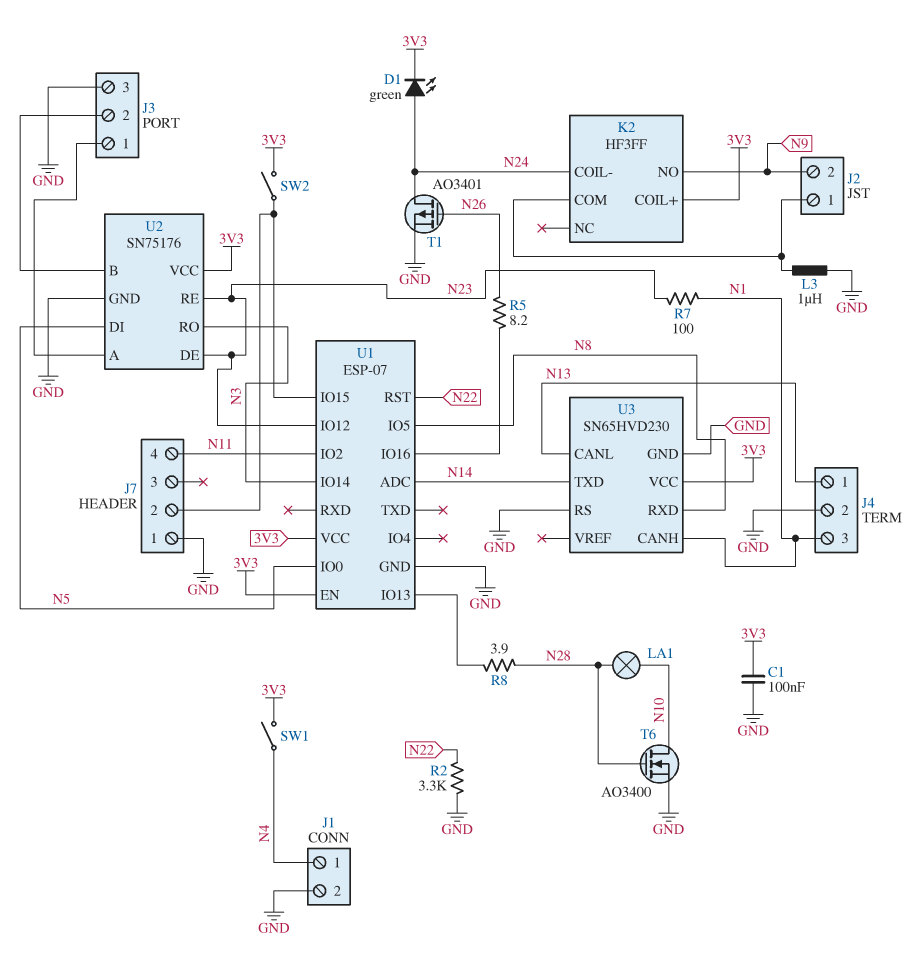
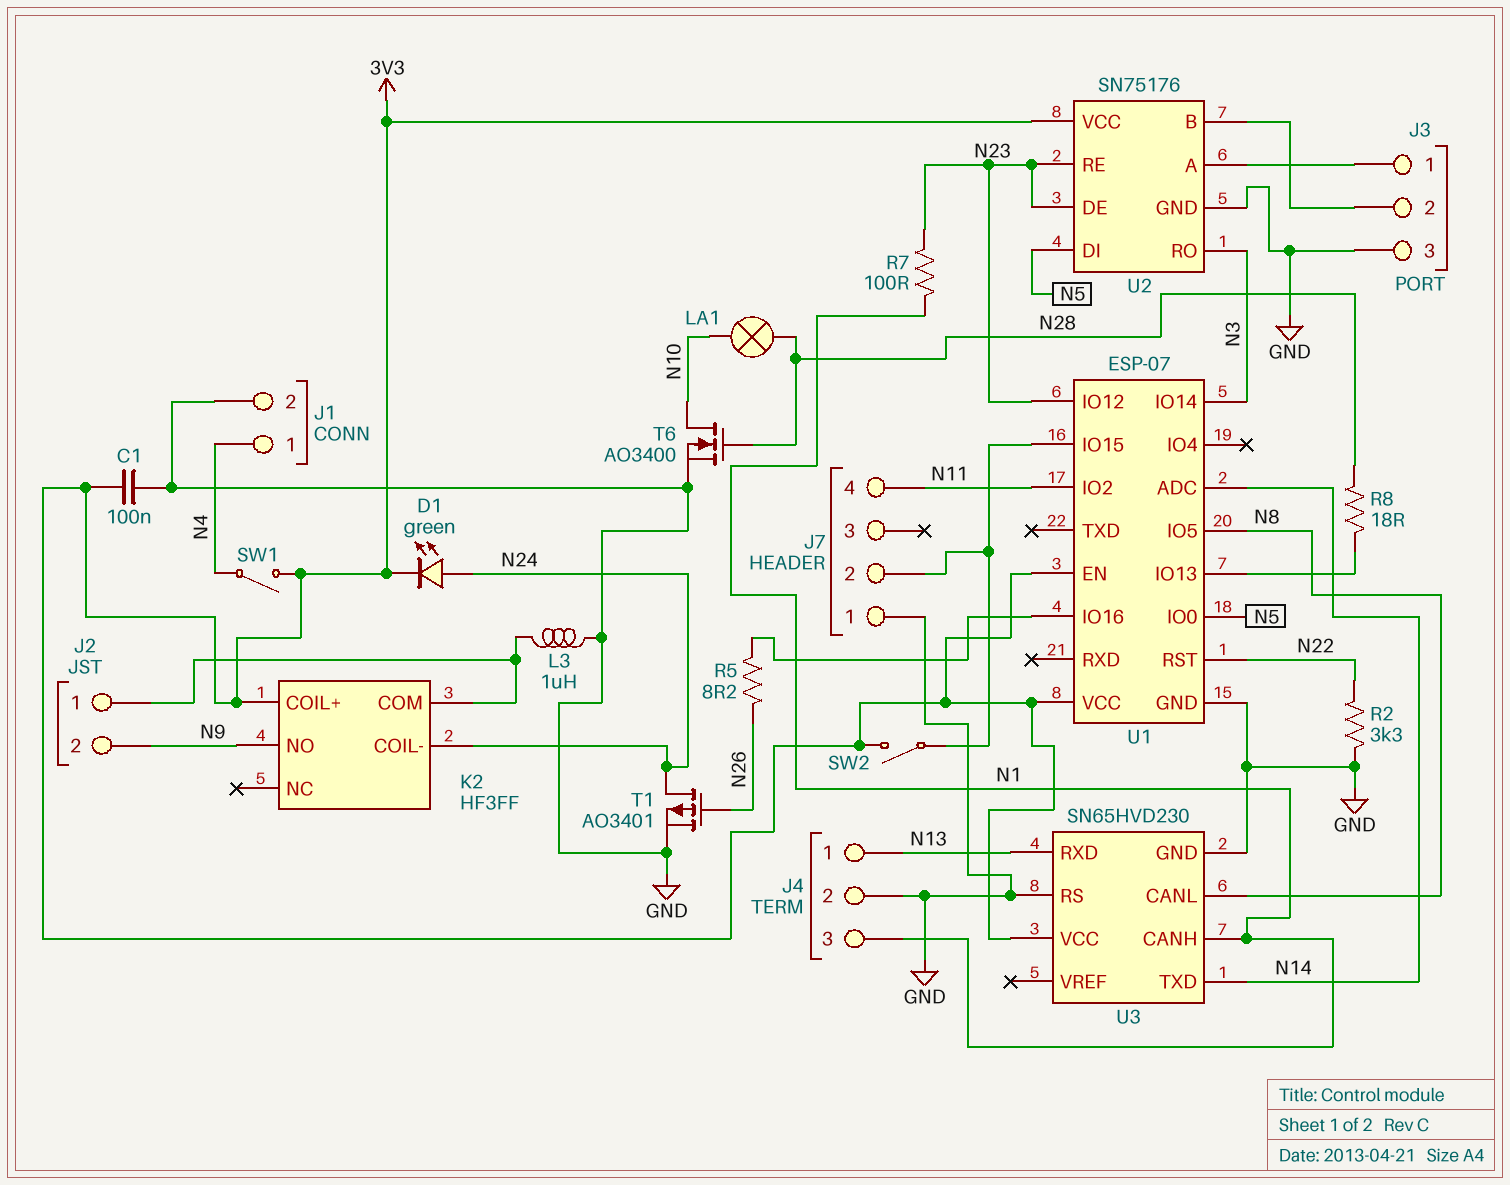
R8: 3.9 (N28, U1/IO13) -> 18 (N28, U1/IO13)
U3 pin CANL: N13 -> N8
U3 pin RXD: N8 -> N13

